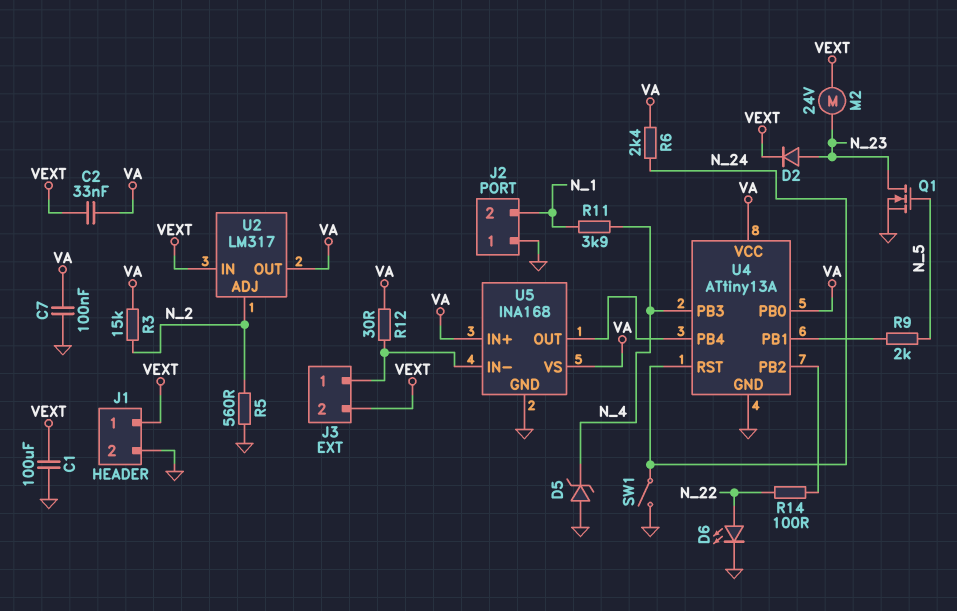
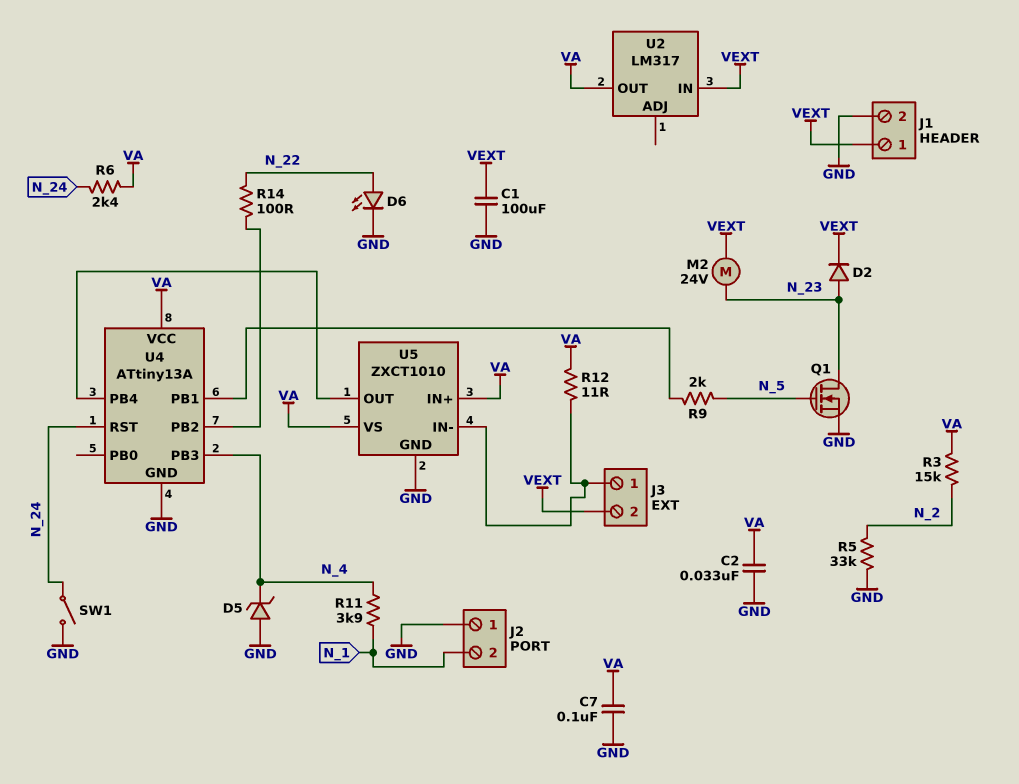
C2: 33nF (VA, VEXT) -> 33nF (GND, VA)
R5: 560 (GND, N_2) -> 33k (GND, N_2)
R12: 30 (J3/1, VA) -> 11 (J3/1, VA)
U2 pin ADJ: N_2 -> none
U4 pin PB0: VA -> none
U5: INA168 -> ZXCT1010

